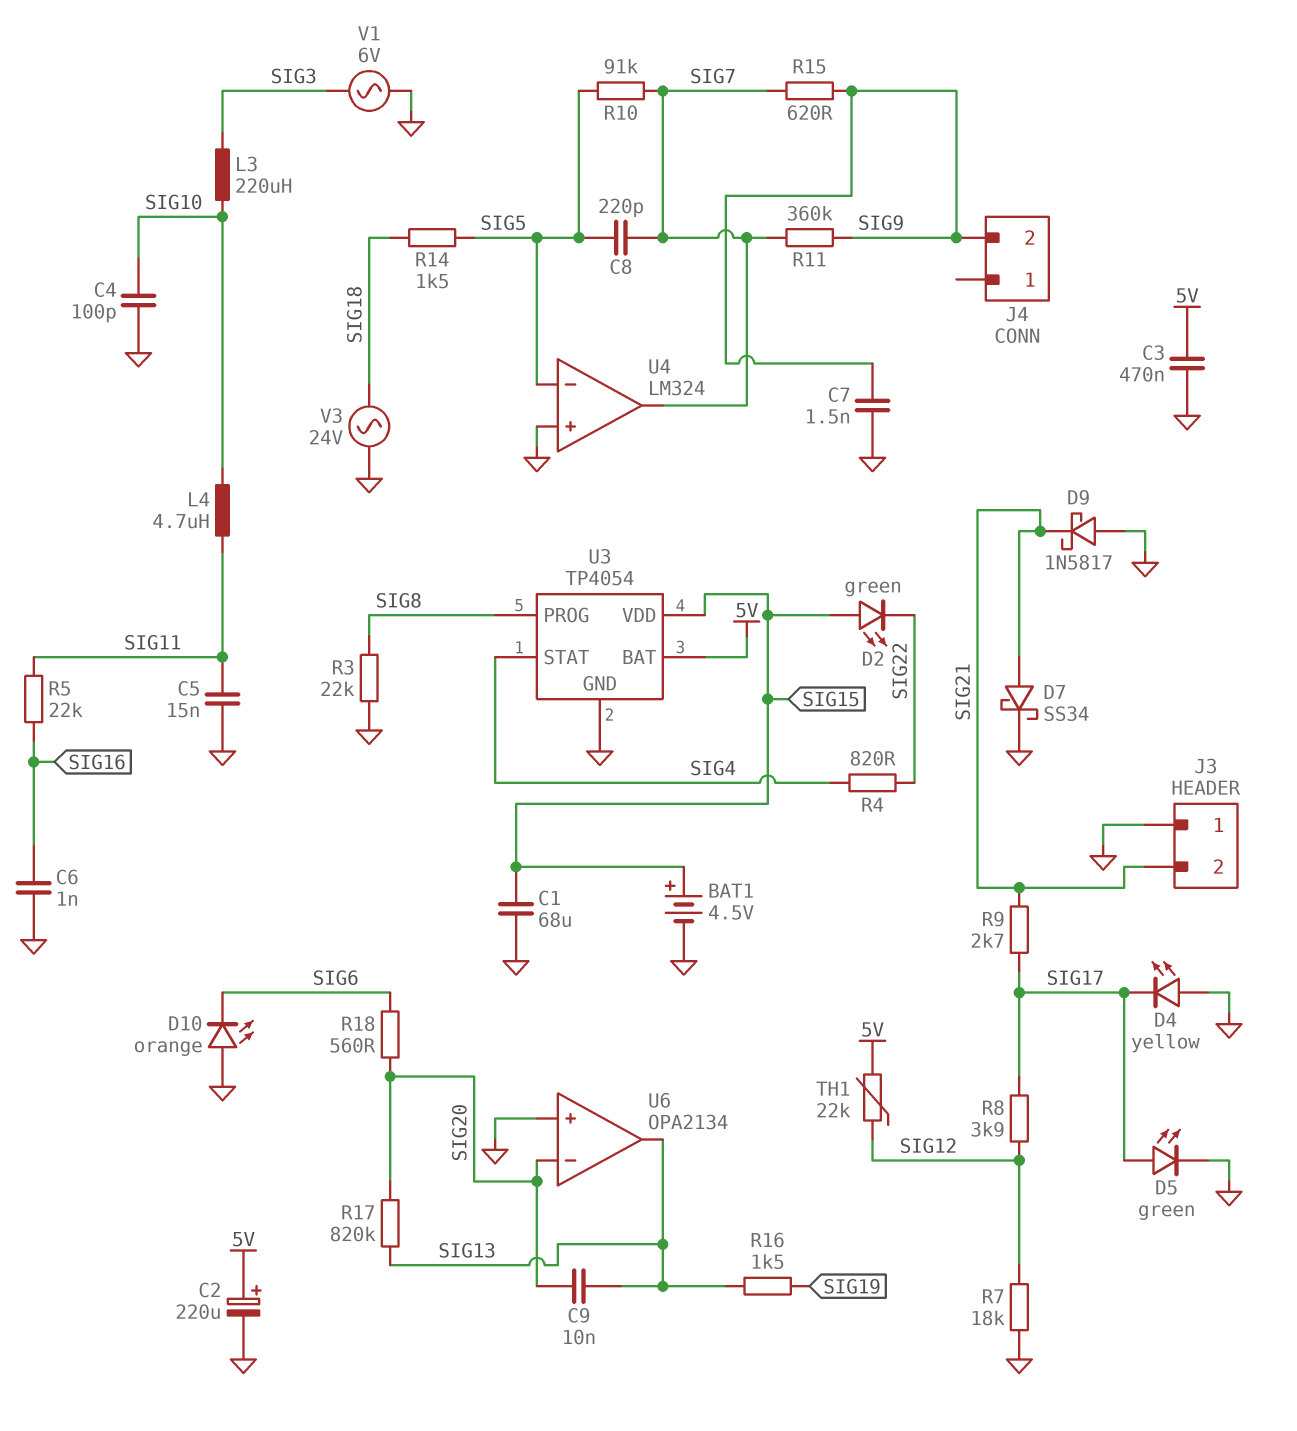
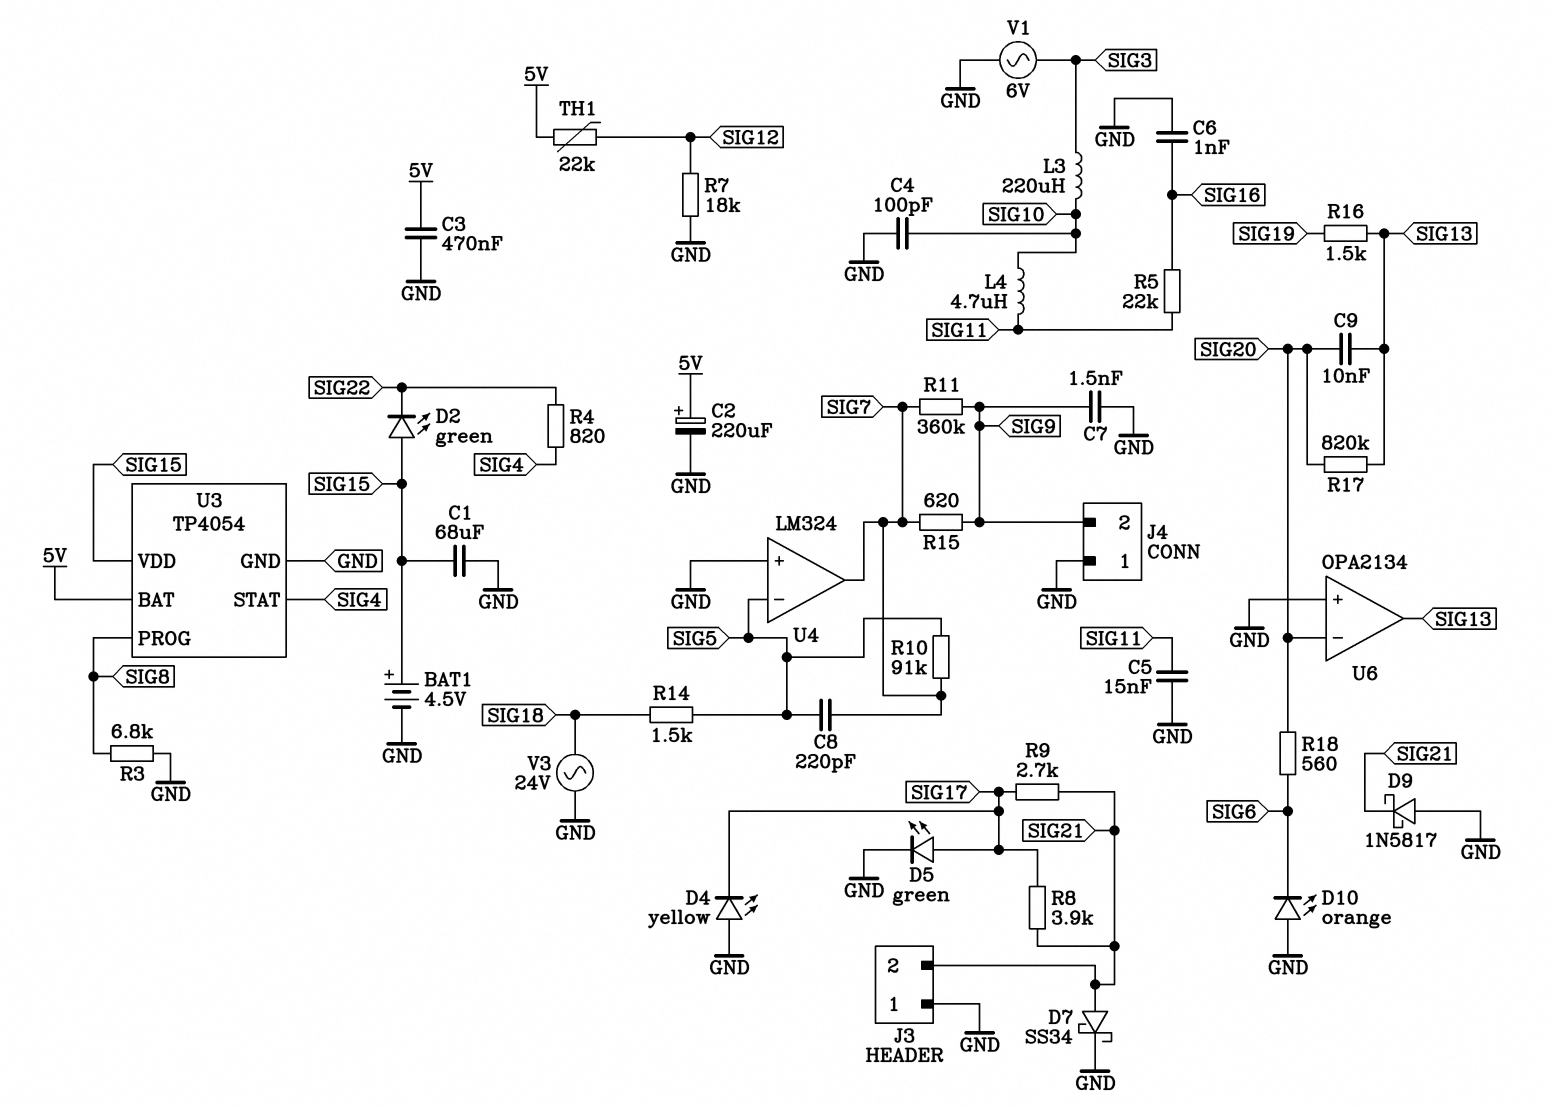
J4 pin 1: none -> GND
R3: 22k (GND, SIG8) -> 6.8k (GND, SIG8)
R8: 3.9k (SIG12, SIG17) -> 3.9k (SIG17, SIG21)

